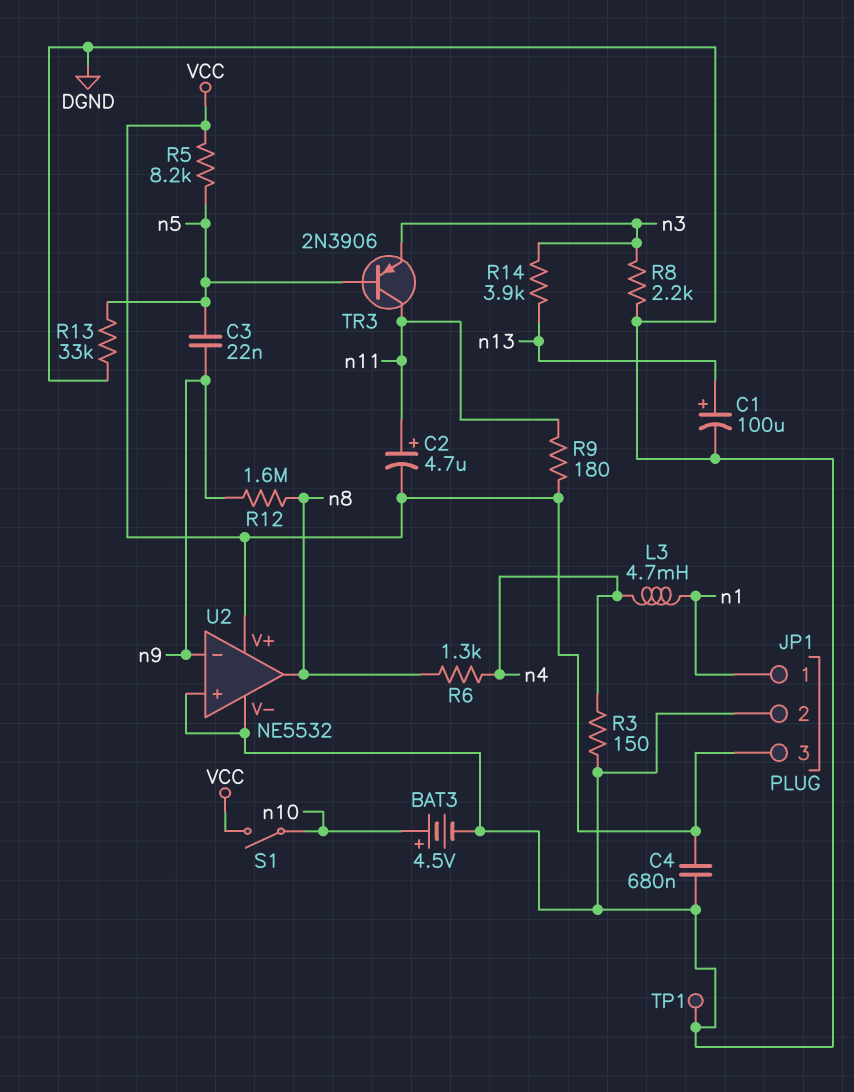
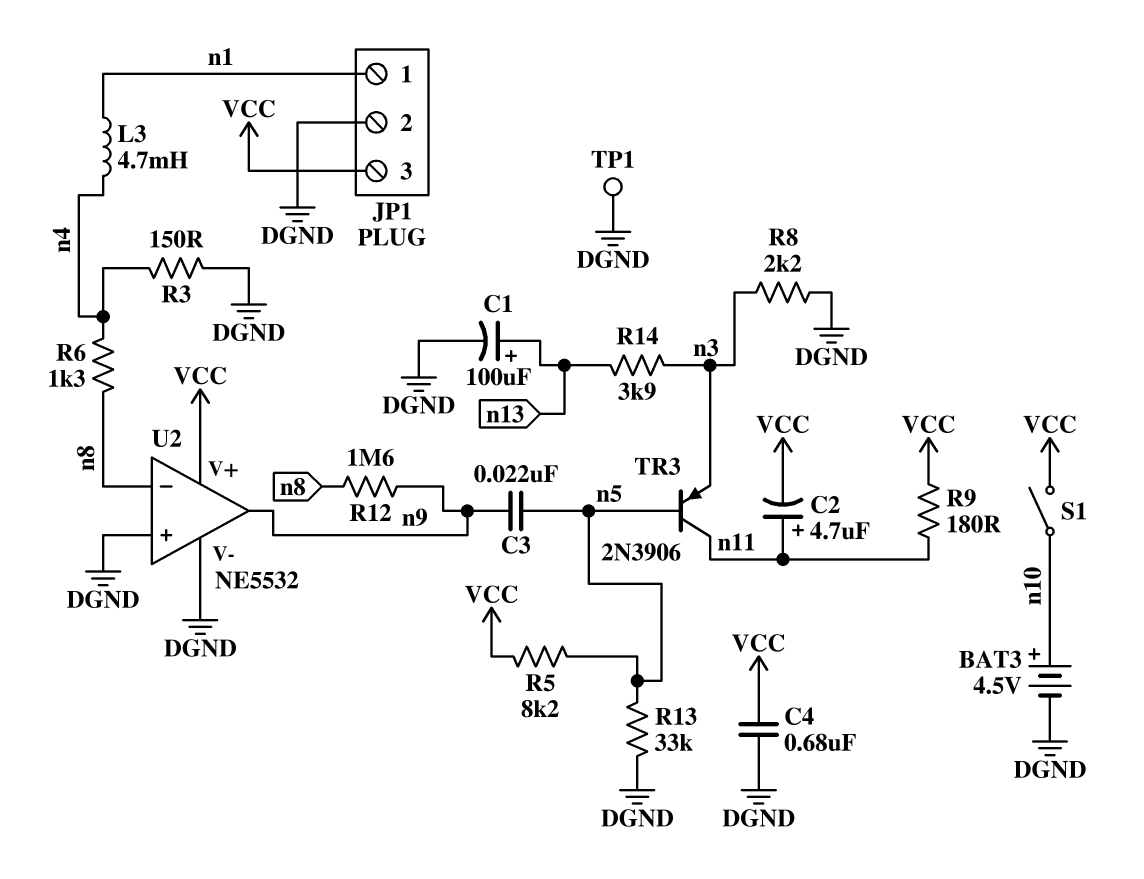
U2 pin in-: n9 -> n8
U2 pin out: n8 -> n9

